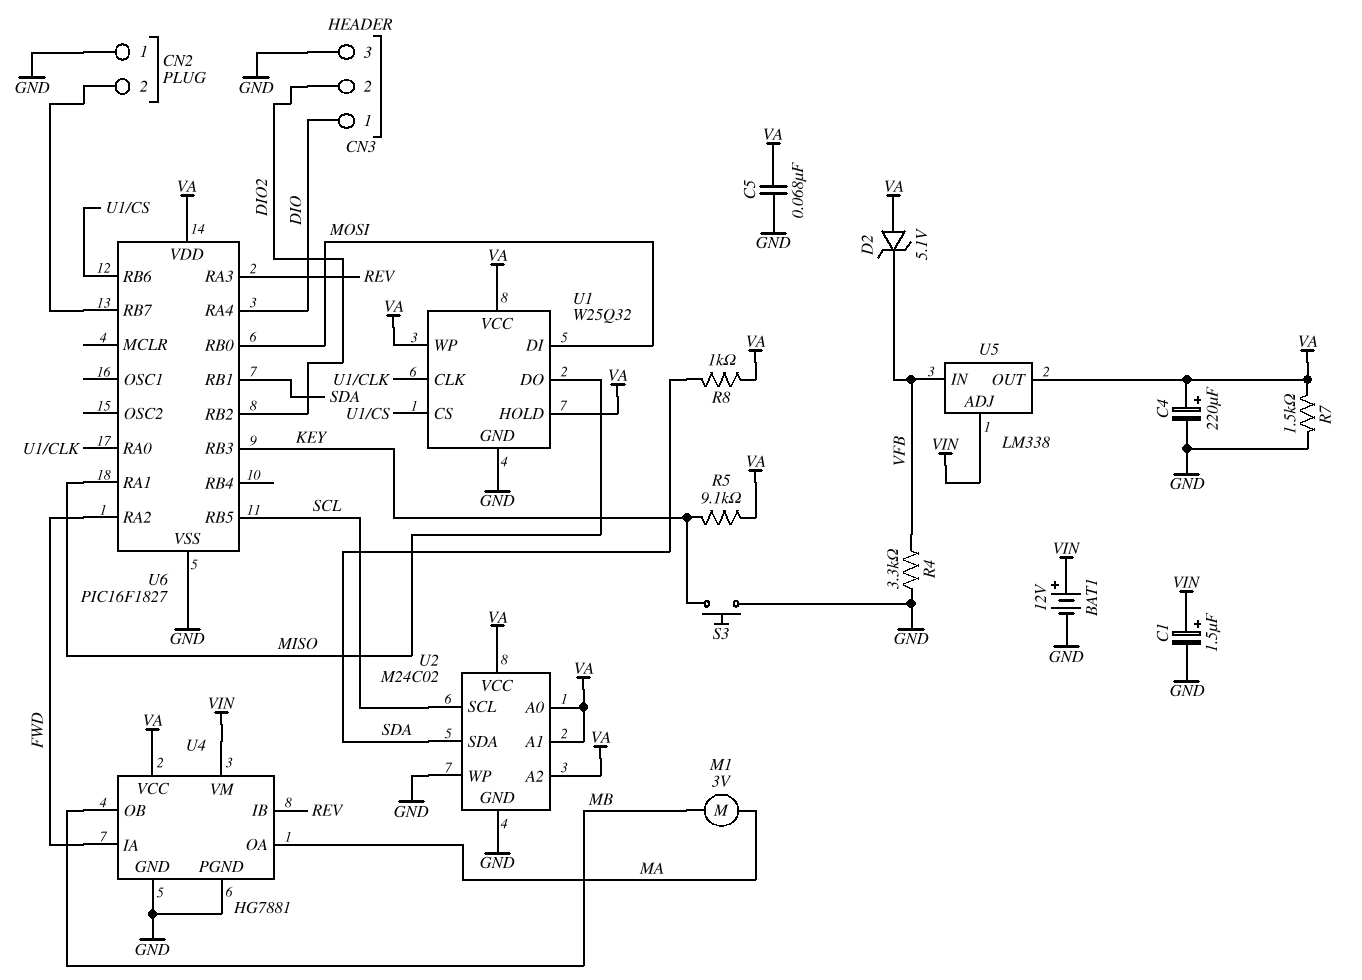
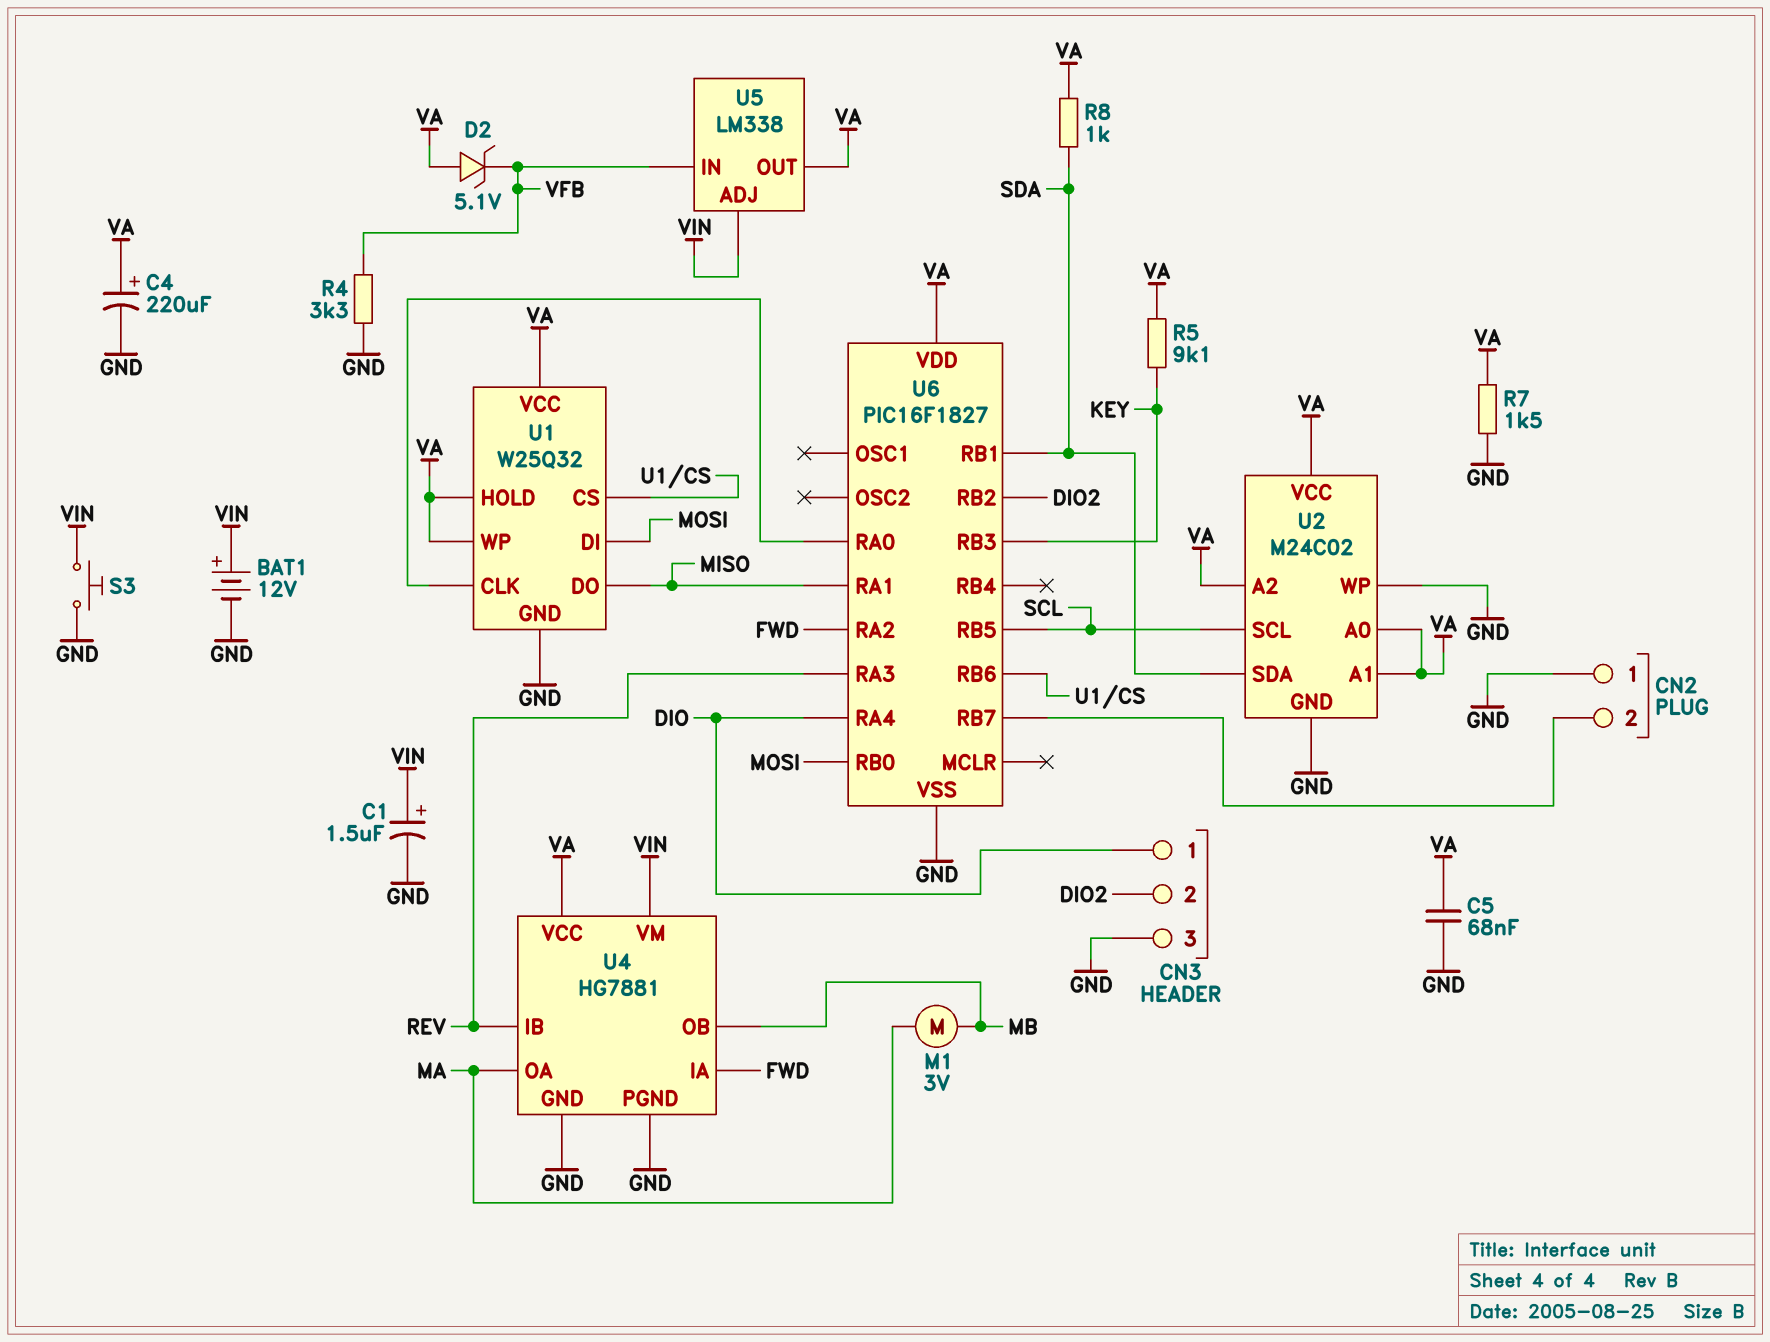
S3: button (GND, KEY) -> button (GND, VIN)

